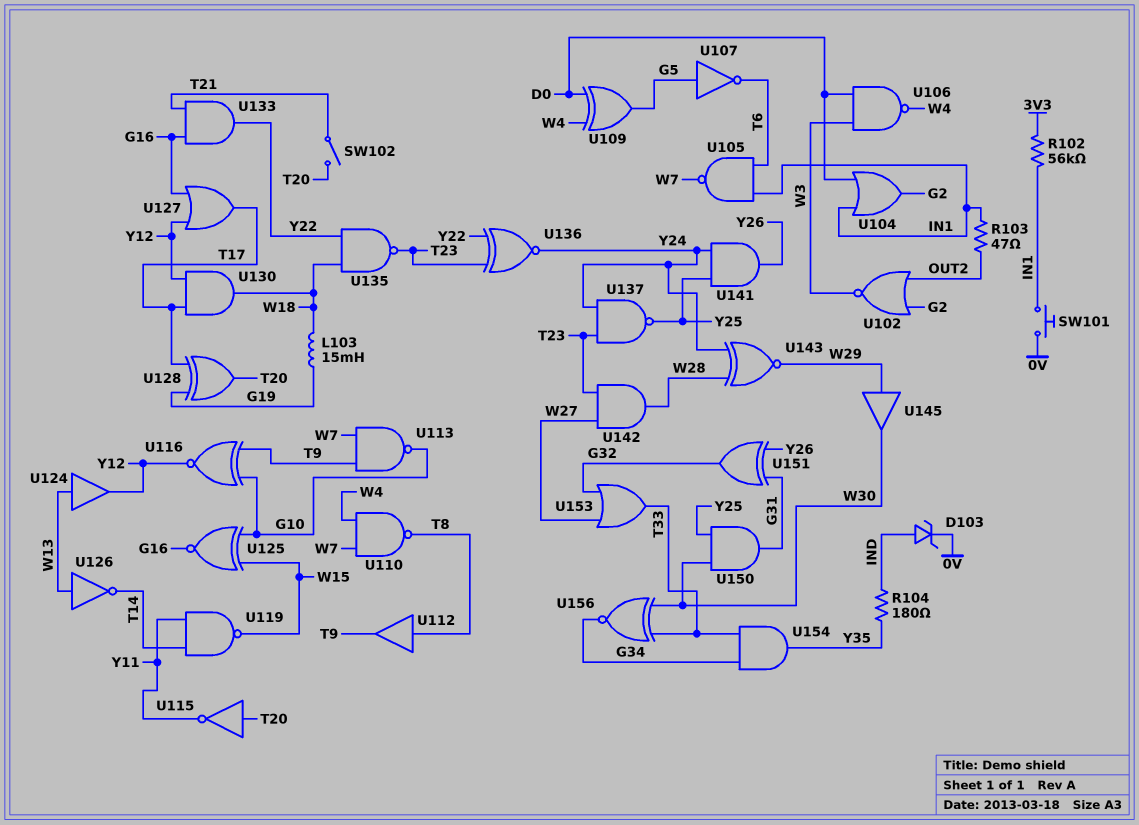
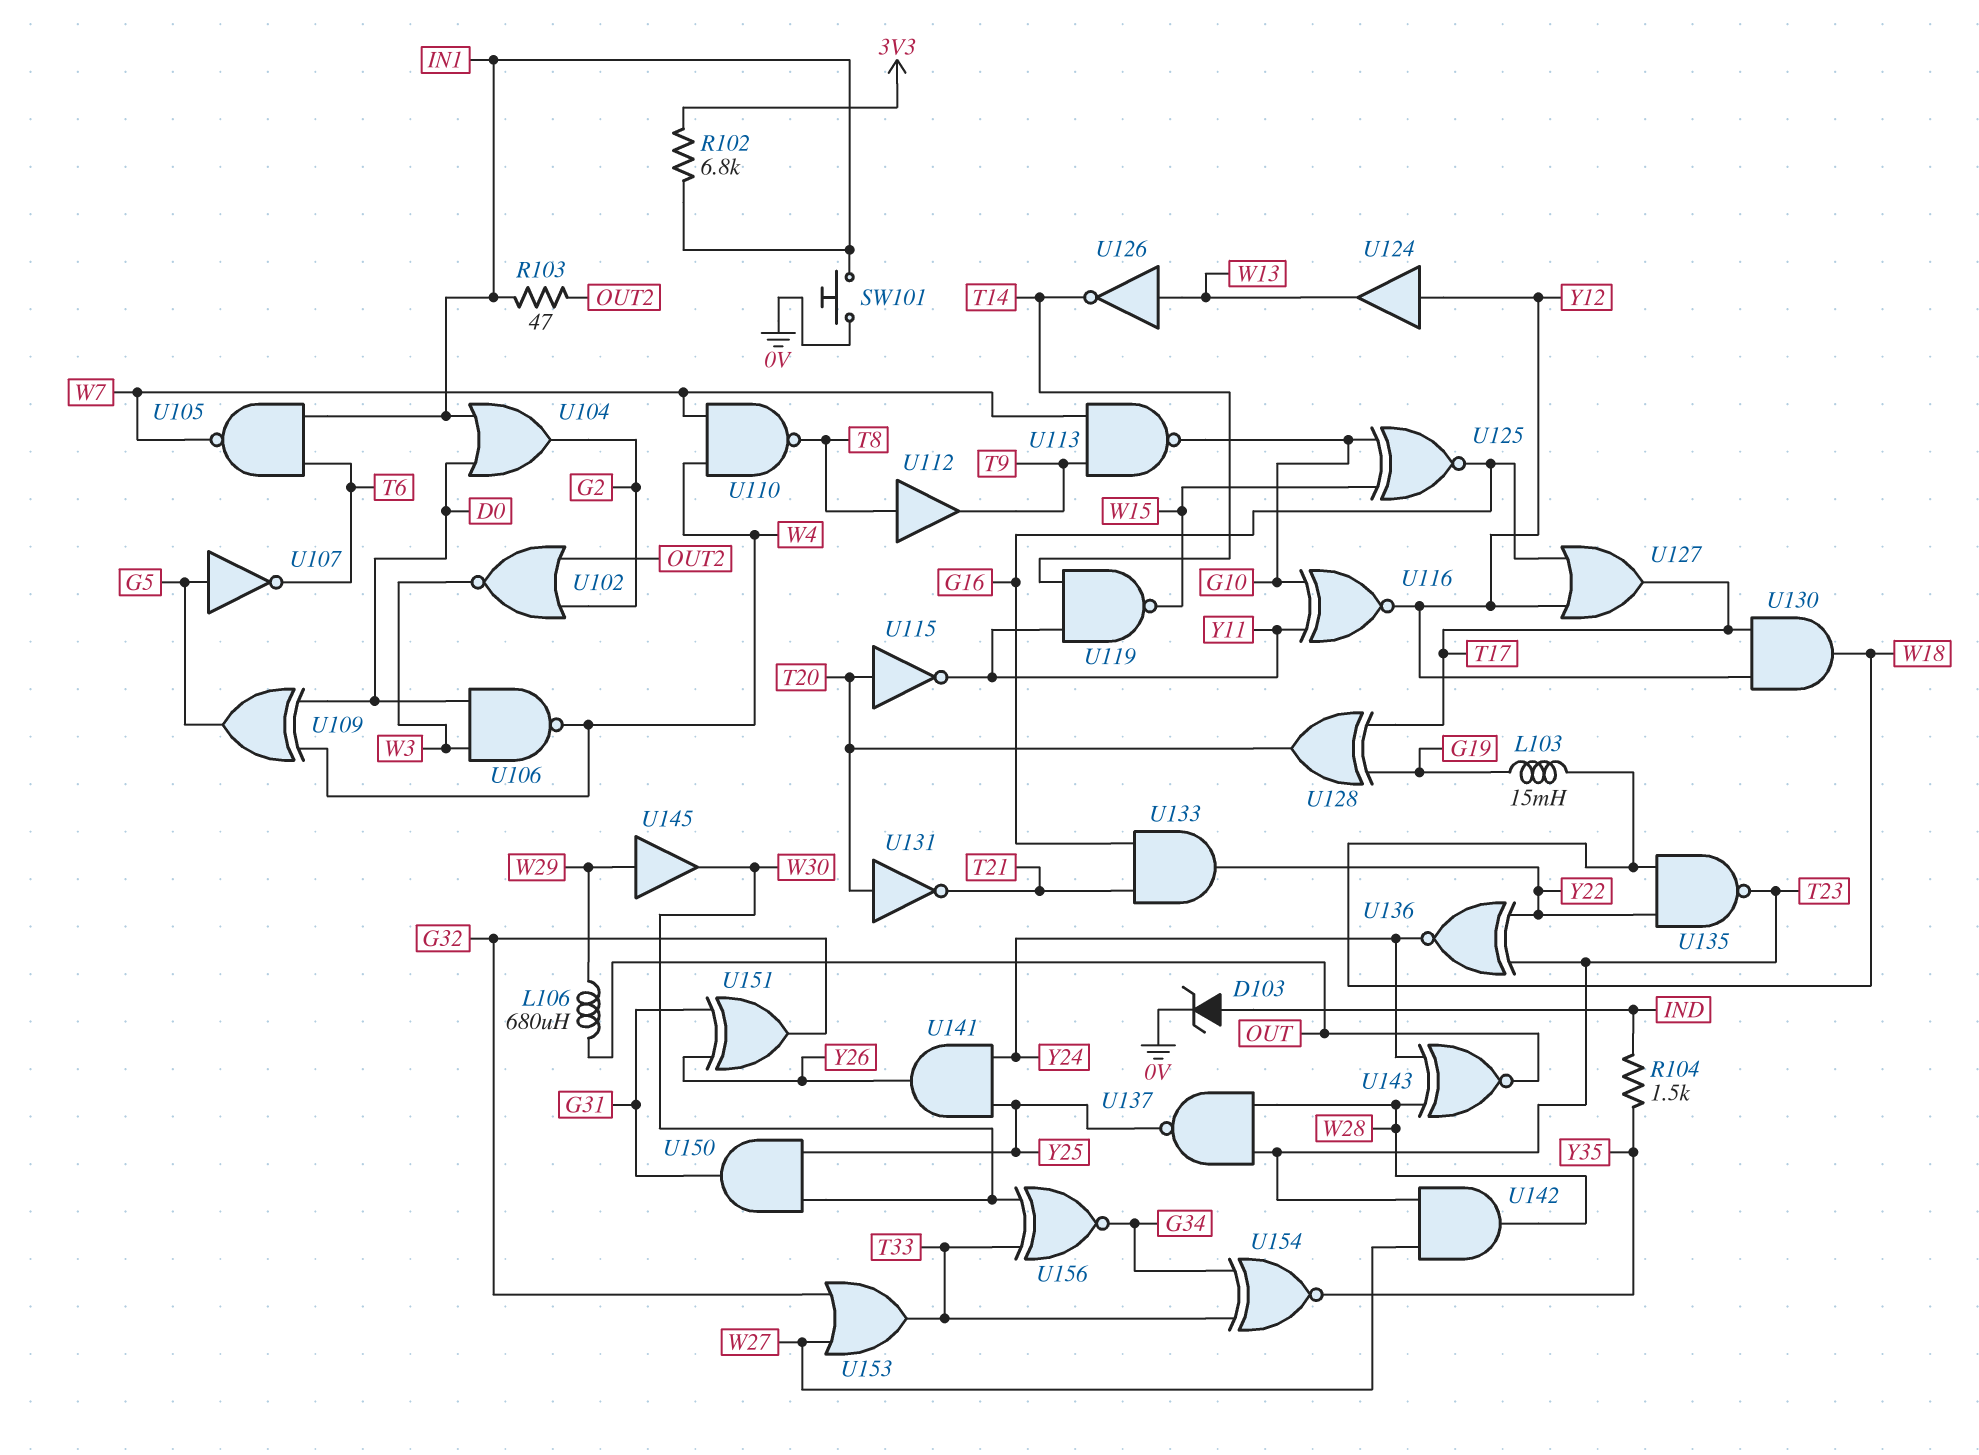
L106: none -> 680uH (OUT, W29)
R102: 56k (3V3, IN1) -> 6.8k (3V3, IN1)
R104: 180 (IND, Y35) -> 1.5k (IND, Y35)
SW102: switch (T20, T21) -> none
U116: XNOR (in G10, in T9, out Y12) -> XNOR (in G10, in Y11, out Y12)
U124: buffer (in W13, out Y12) -> buffer (in Y12, out W13)
U131: none -> NOT (in T20, out T21)
U137: NAND (in T23, in Y24, out Y25) -> NAND (in T23, in W28, out Y25)
U143: XNOR (in W28, in Y24, out W29) -> XNOR (in W28, in Y24, out OUT)
U154: AND (in G34, in T33, out Y35) -> XNOR (in G34, in T33, out Y35)

